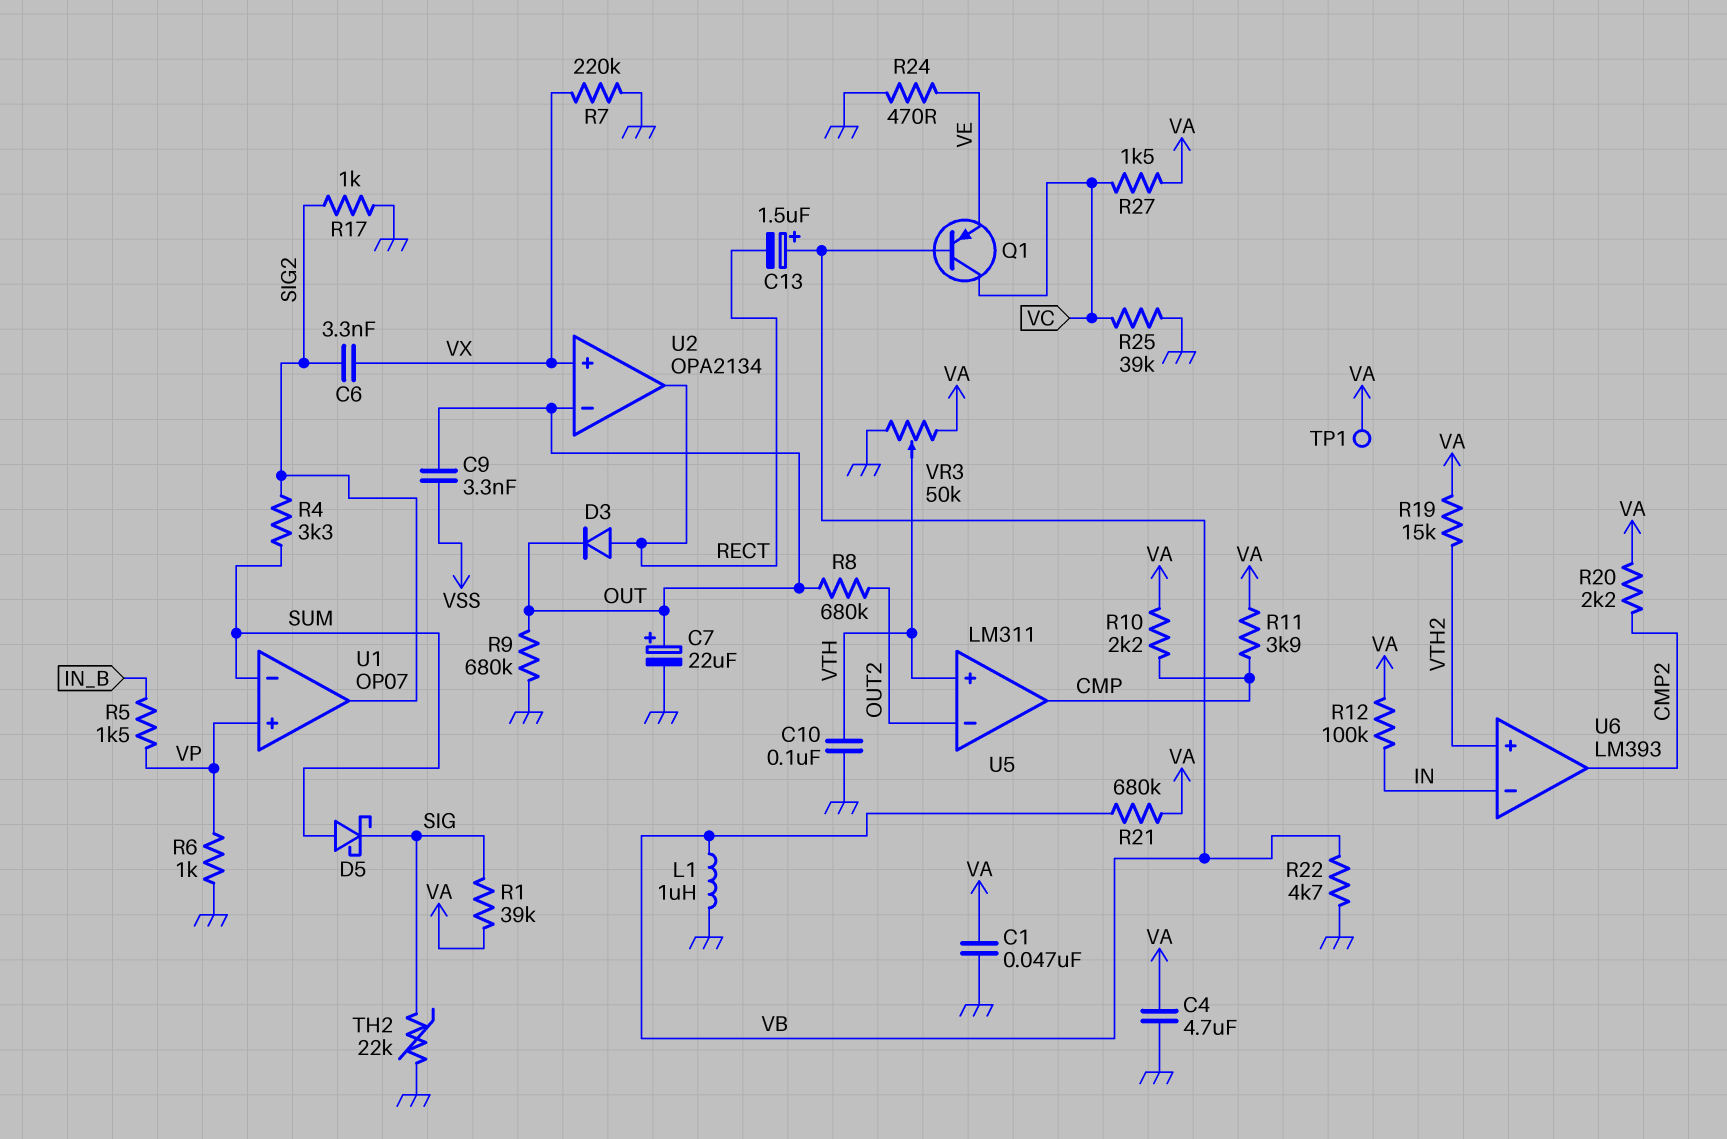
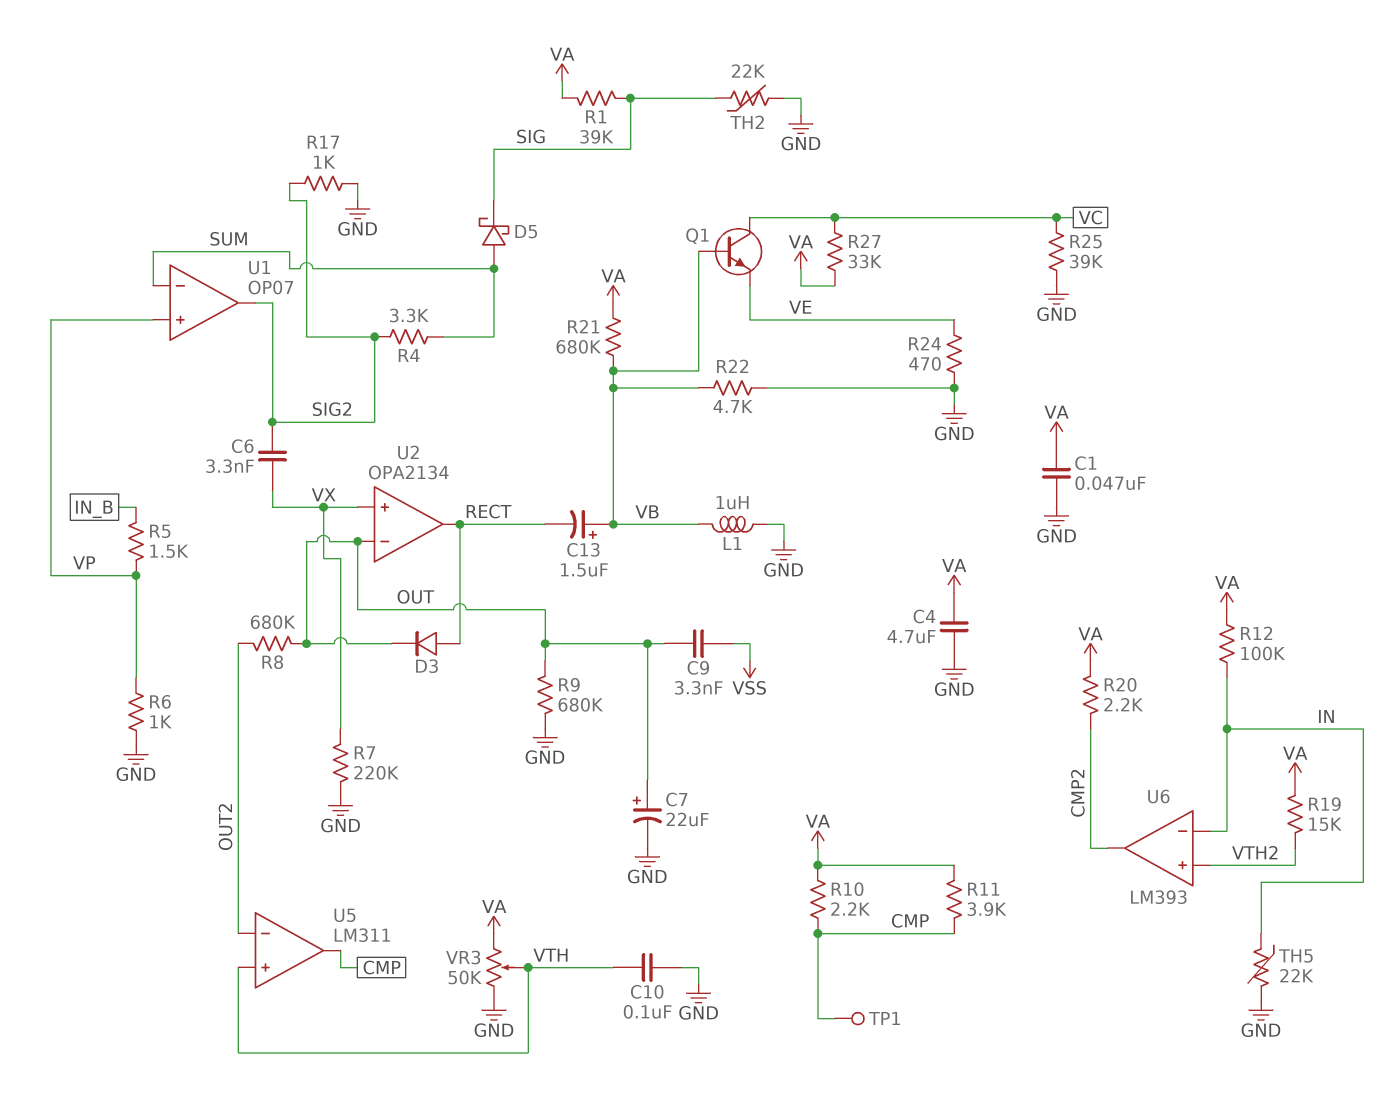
Q1: PNP (B VB, C VC, E VE) -> NPN (B VB, C VC, E VE)
R27: 1.5k (VA, VC) -> 33k (VA, VC)
TH5: none -> 22k (GND, IN)
TP1: test point (VA) -> test point (CMP)

